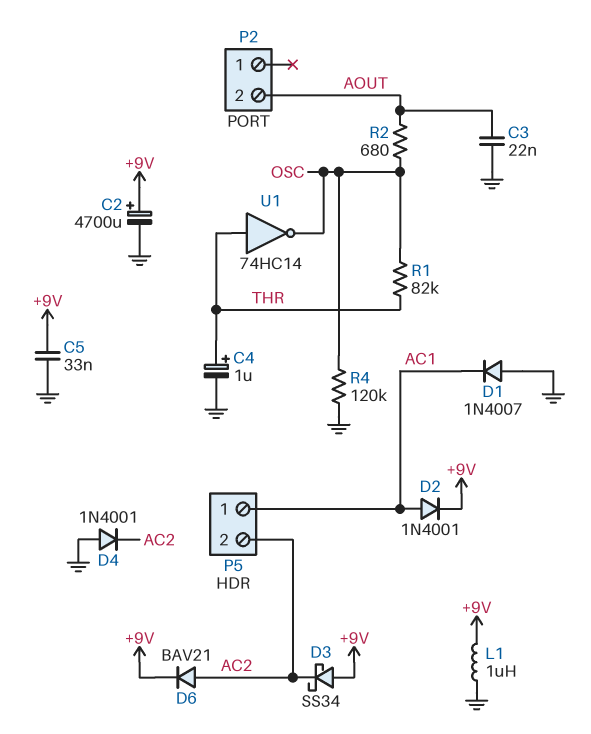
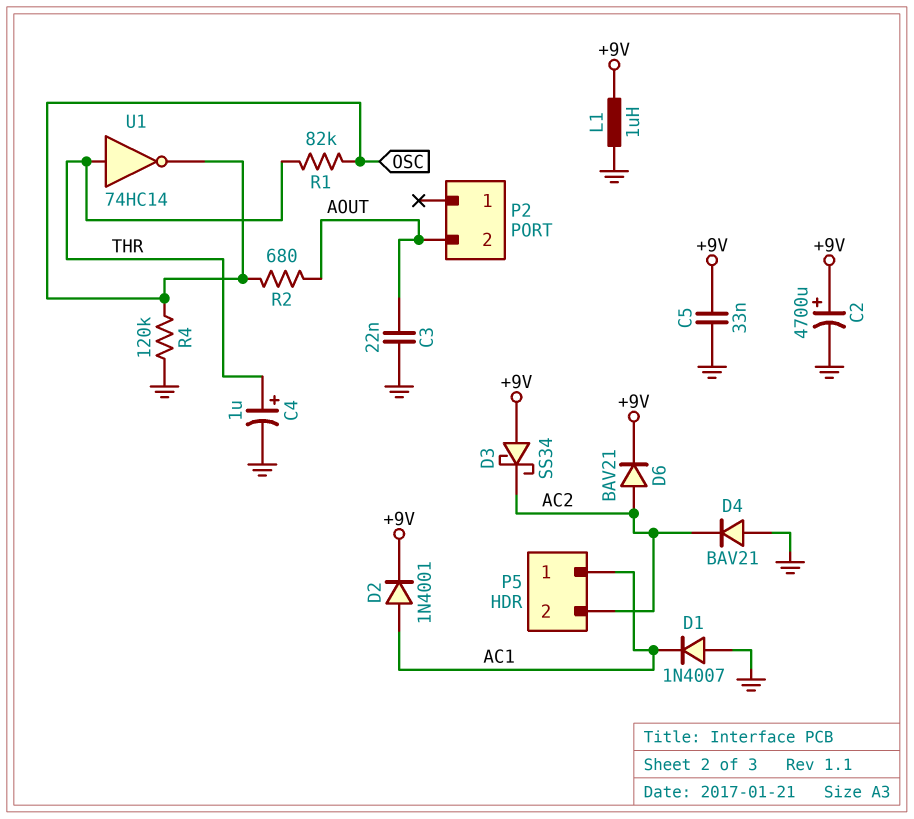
D4: diode 1N4001 (A GND, K AC2) -> diode BAV21 (A GND, K AC2)

